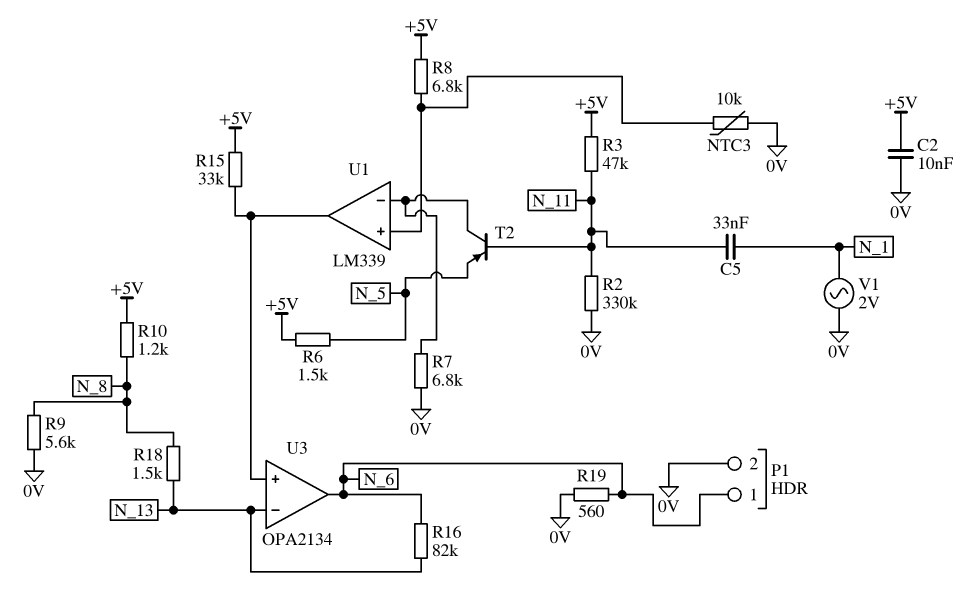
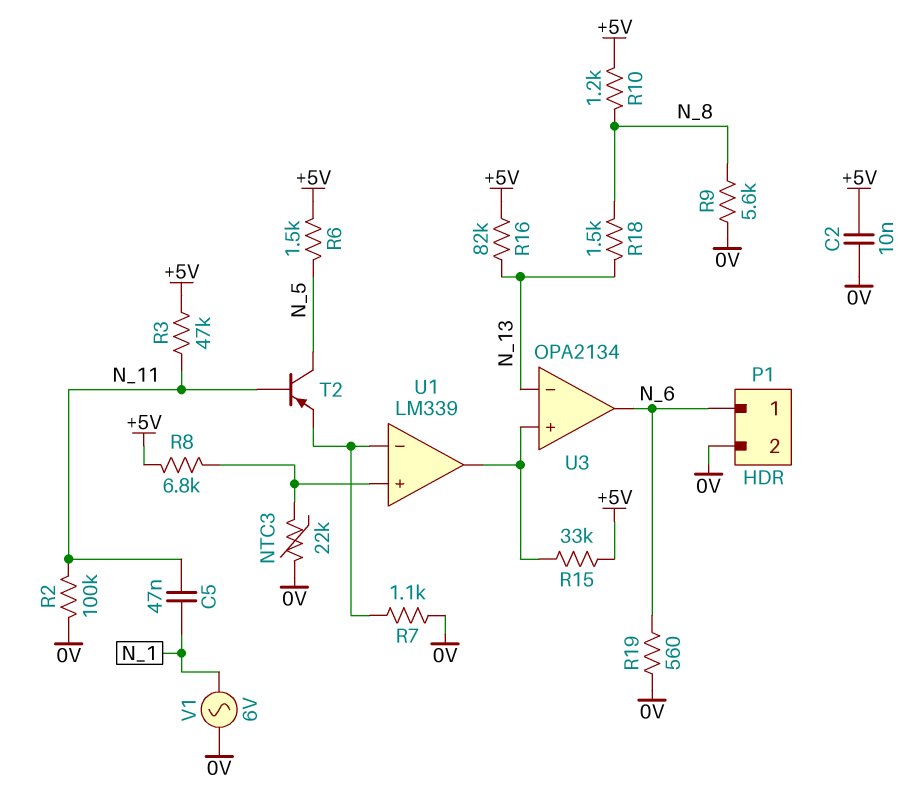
C5: 33nF (N_1, N_11) -> 47nF (N_1, N_11)
NTC3: 10k (0V, U1/in+) -> 22k (0V, U1/in+)
R2: 330k (0V, N_11) -> 100k (0V, N_11)
R7: 6.8k (0V, U1/in-) -> 1.1k (0V, U1/in-)
R16: 82k (N_6, N_13) -> 82k (+5V, N_13)
T2: PNP (B N_11, C U1/in-, E N_5) -> PNP (B N_11, C N_5, E U1/in-)
V1: AC 2V (0V, N_1) -> AC 6V (0V, N_1)

